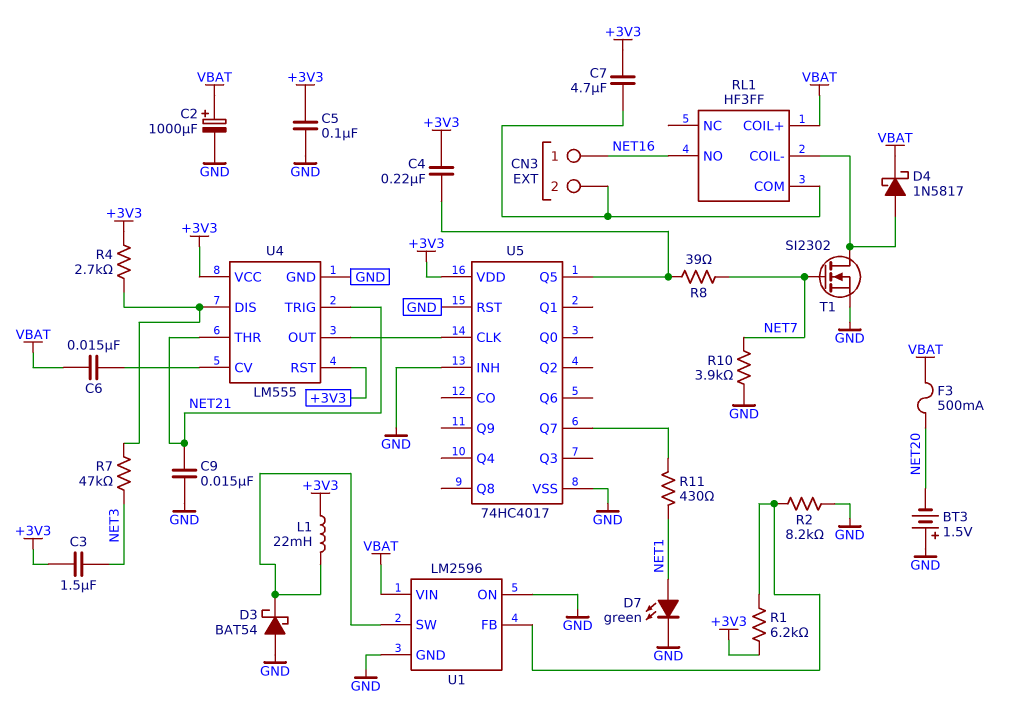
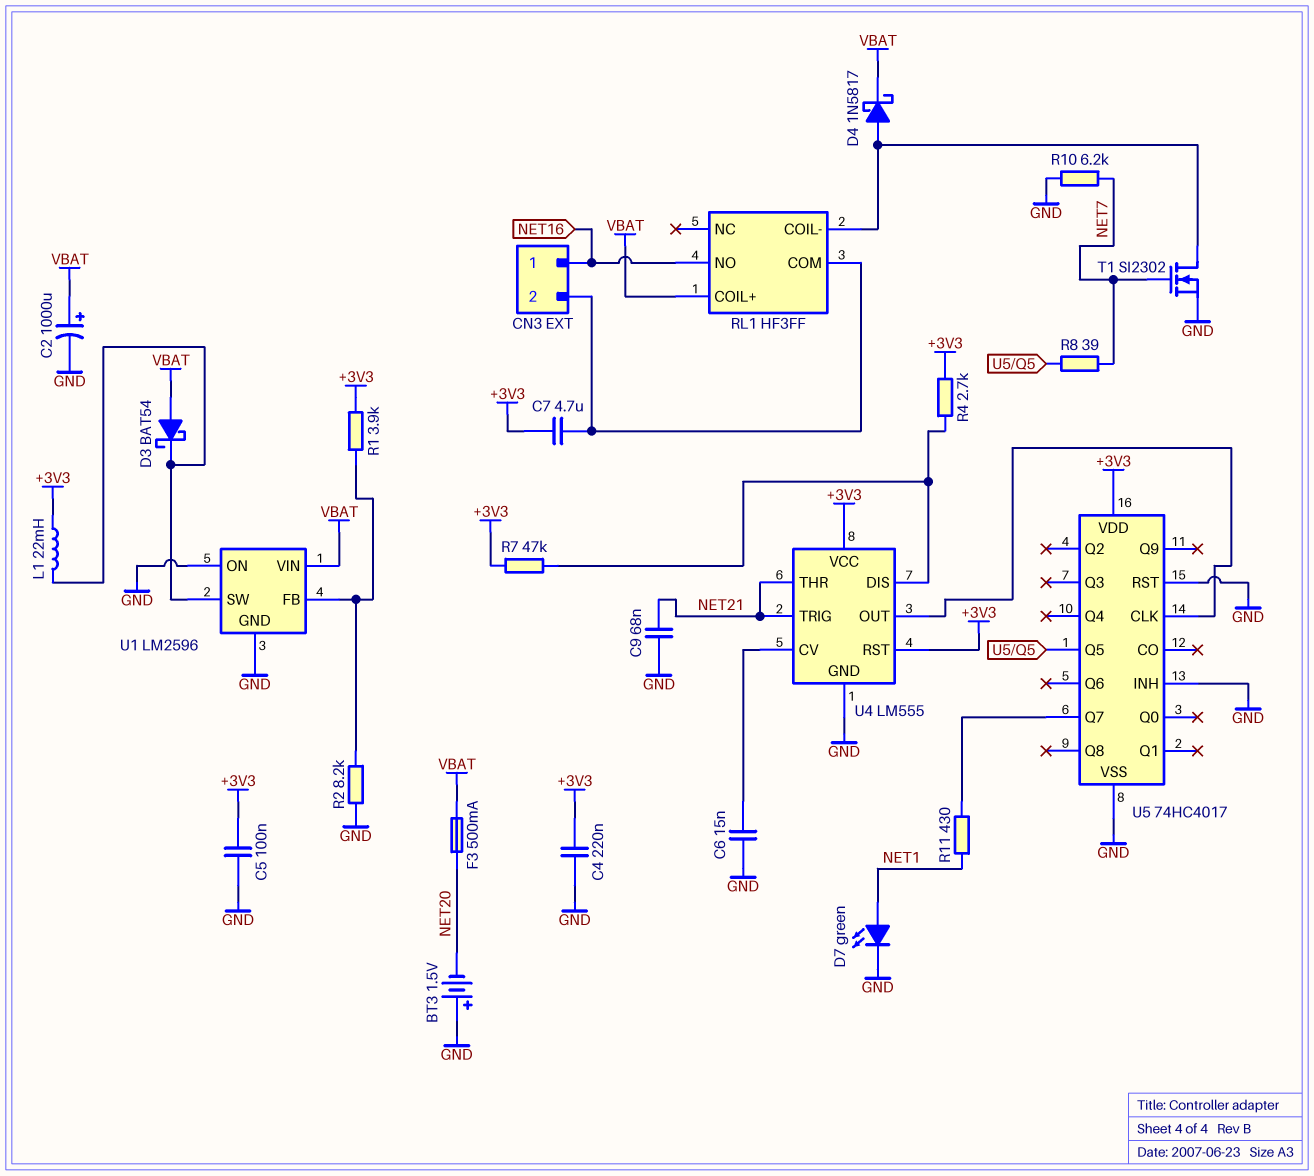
C3: 1.5uF (+3V3, NET3) -> none
C4: 220nF (+3V3, U5/Q5) -> 220nF (+3V3, GND)
C6: 15nF (U4/CV, VBAT) -> 15nF (GND, U4/CV)
C9: 15nF (GND, NET21) -> 68nF (GND, NET21)
D3: schottky BAT54 (A GND, K U1/SW) -> schottky BAT54 (A VBAT, K U1/SW)
R1: 6.2k (+3V3, U1/FB) -> 3.9k (+3V3, U1/FB)
R7: 47k (NET3, U4/DIS) -> 47k (+3V3, U4/DIS)
R10: 3.9k (GND, NET7) -> 6.2k (GND, NET7)

